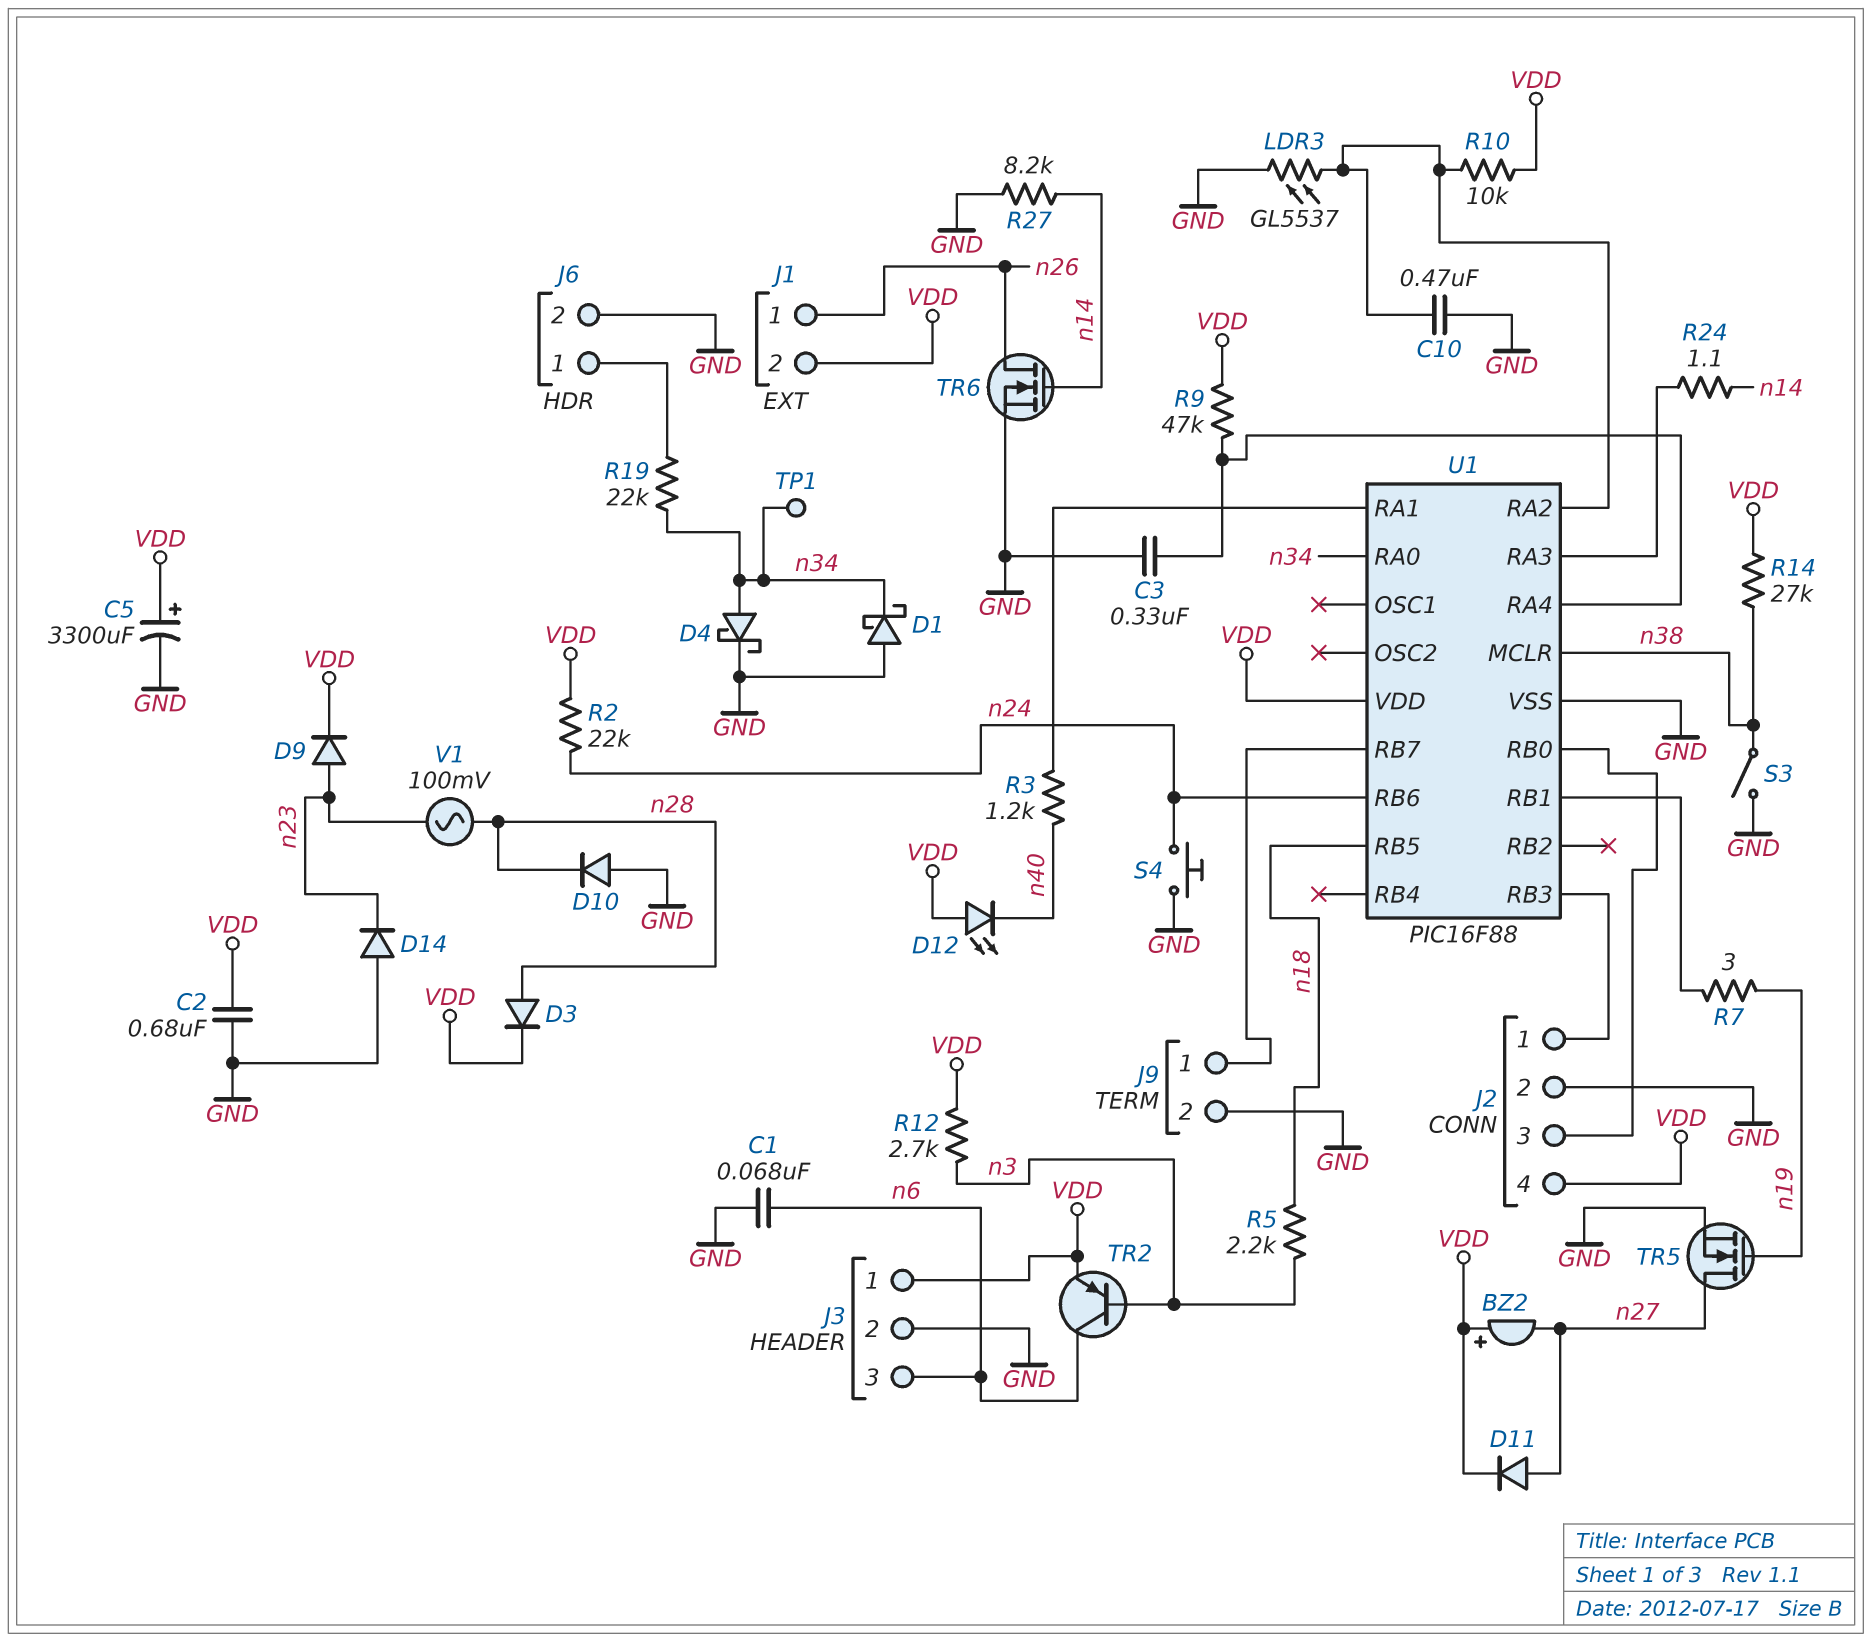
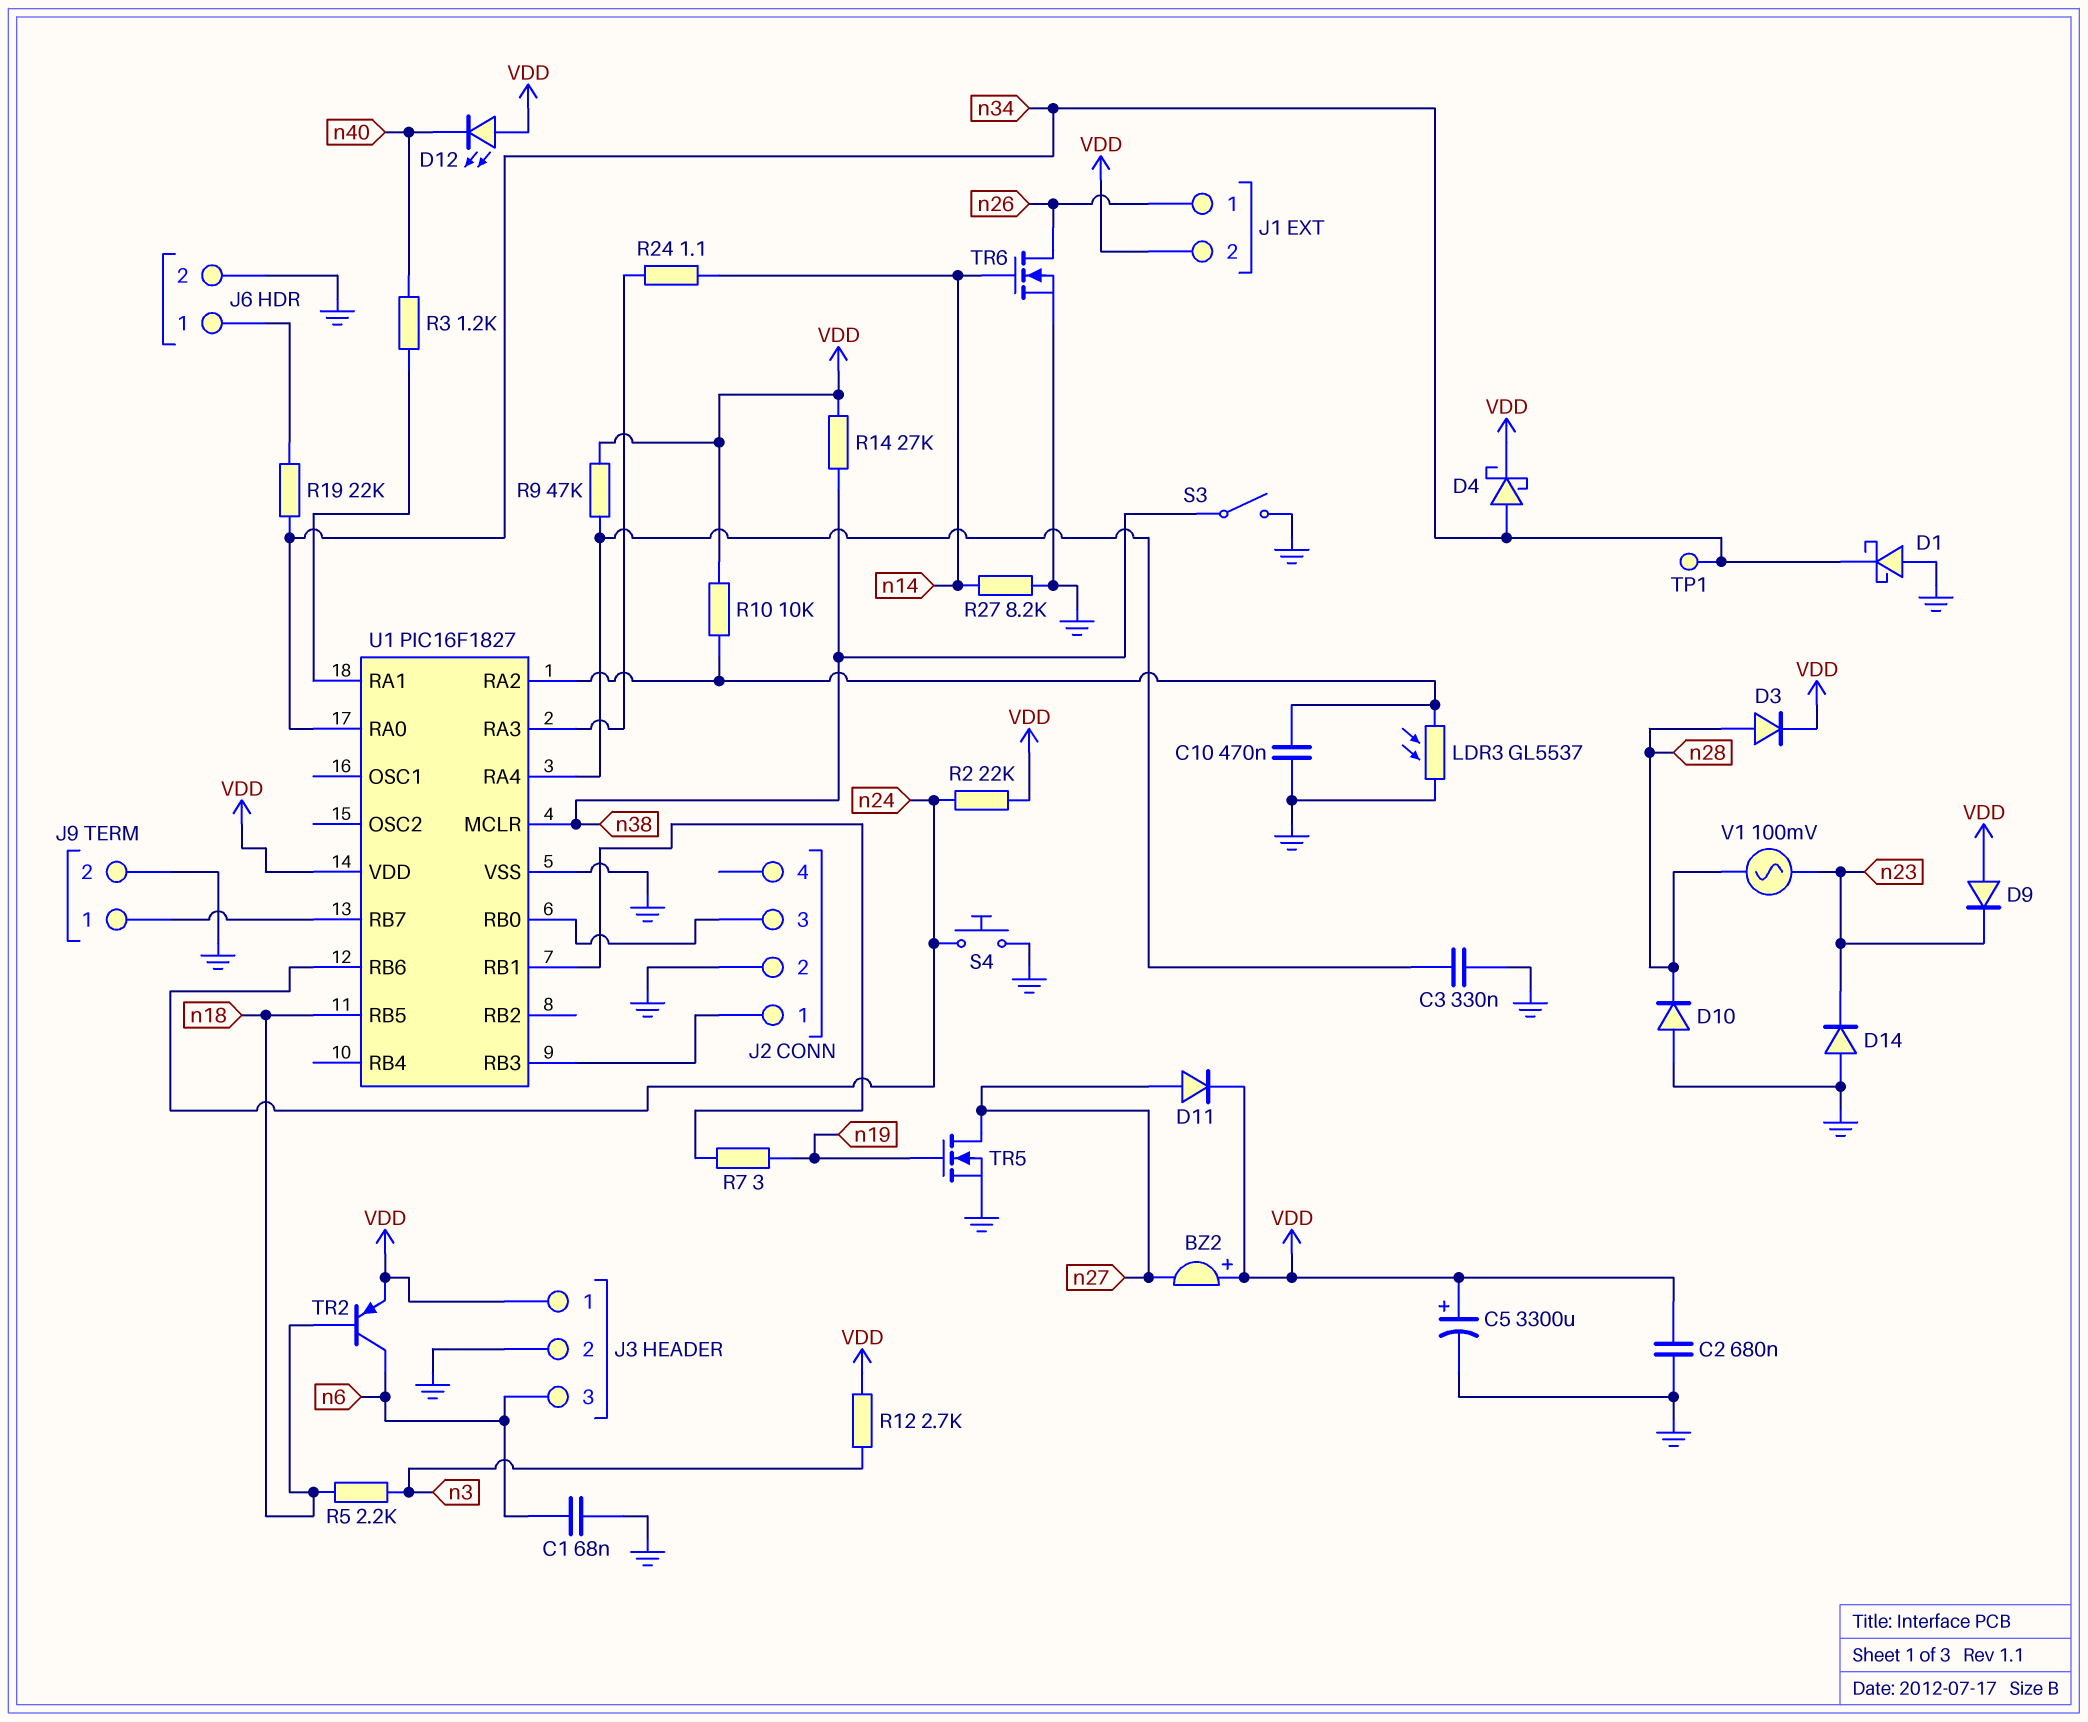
D4: schottky (A n34, K GND) -> schottky (A n34, K VDD)
D9: diode (A n23, K VDD) -> diode (A VDD, K n23)
J2 pin 4: VDD -> none
TR2: PNP (B n3, C n6, E VDD) -> PNP (B n18, C n6, E VDD)
U1: PIC16F88 -> PIC16F1827

